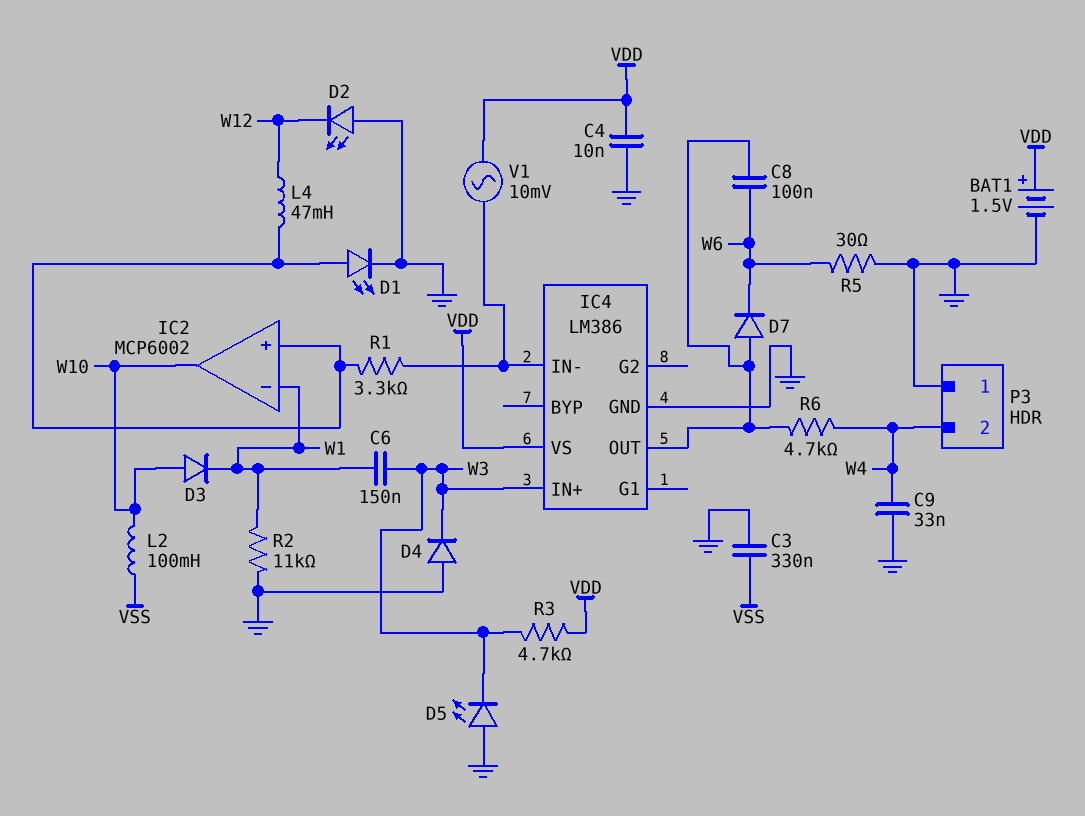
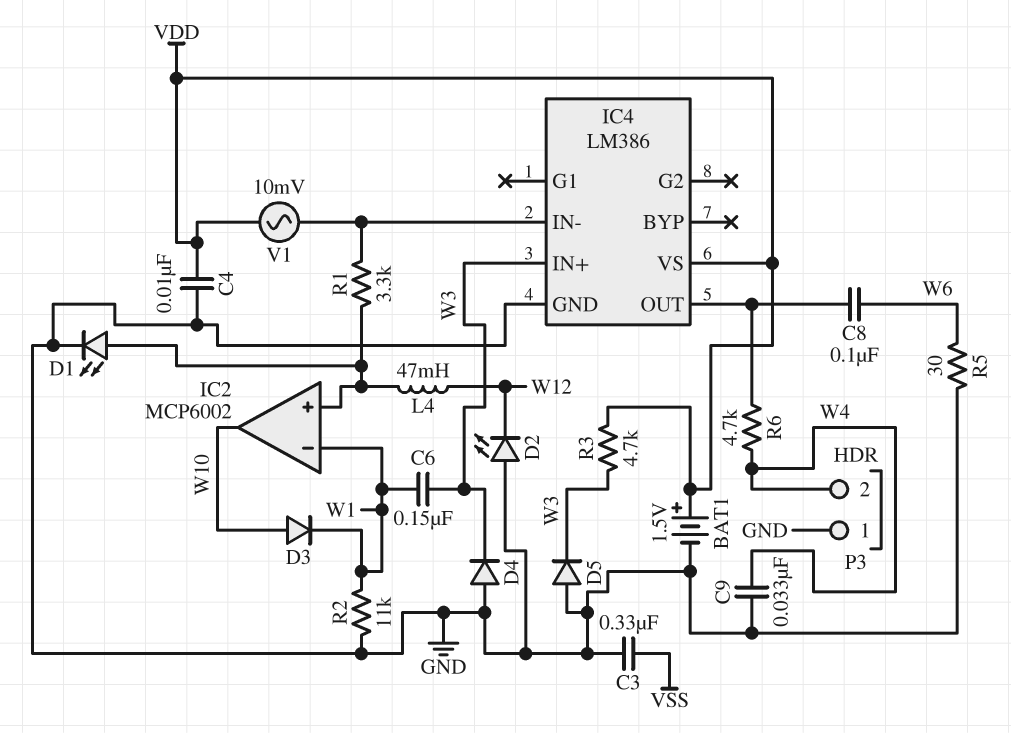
D5: LED (A GND, K W3) -> diode (A GND, K W3)
D7: diode (A IC4/OUT, K W6) -> none
L2: 100mH (VSS, W10) -> none

